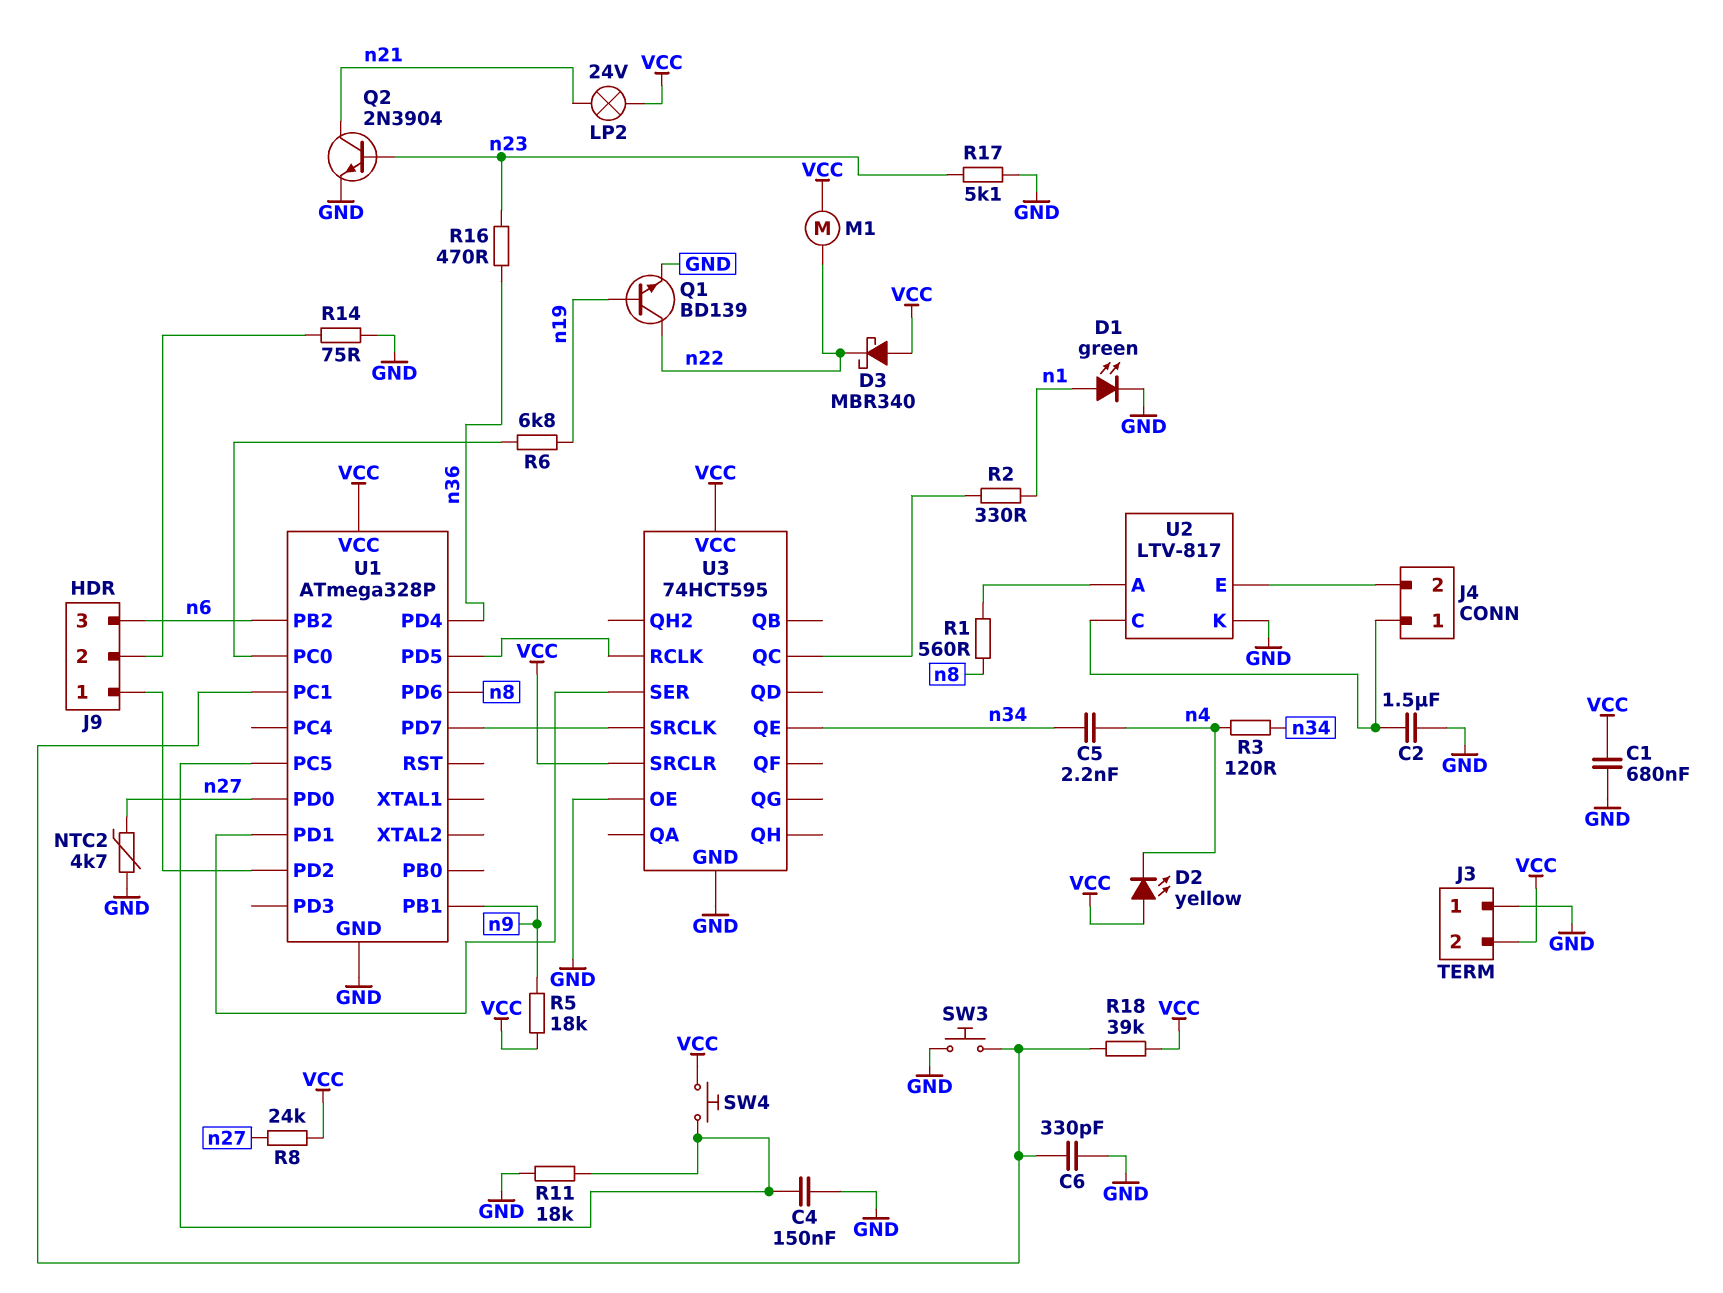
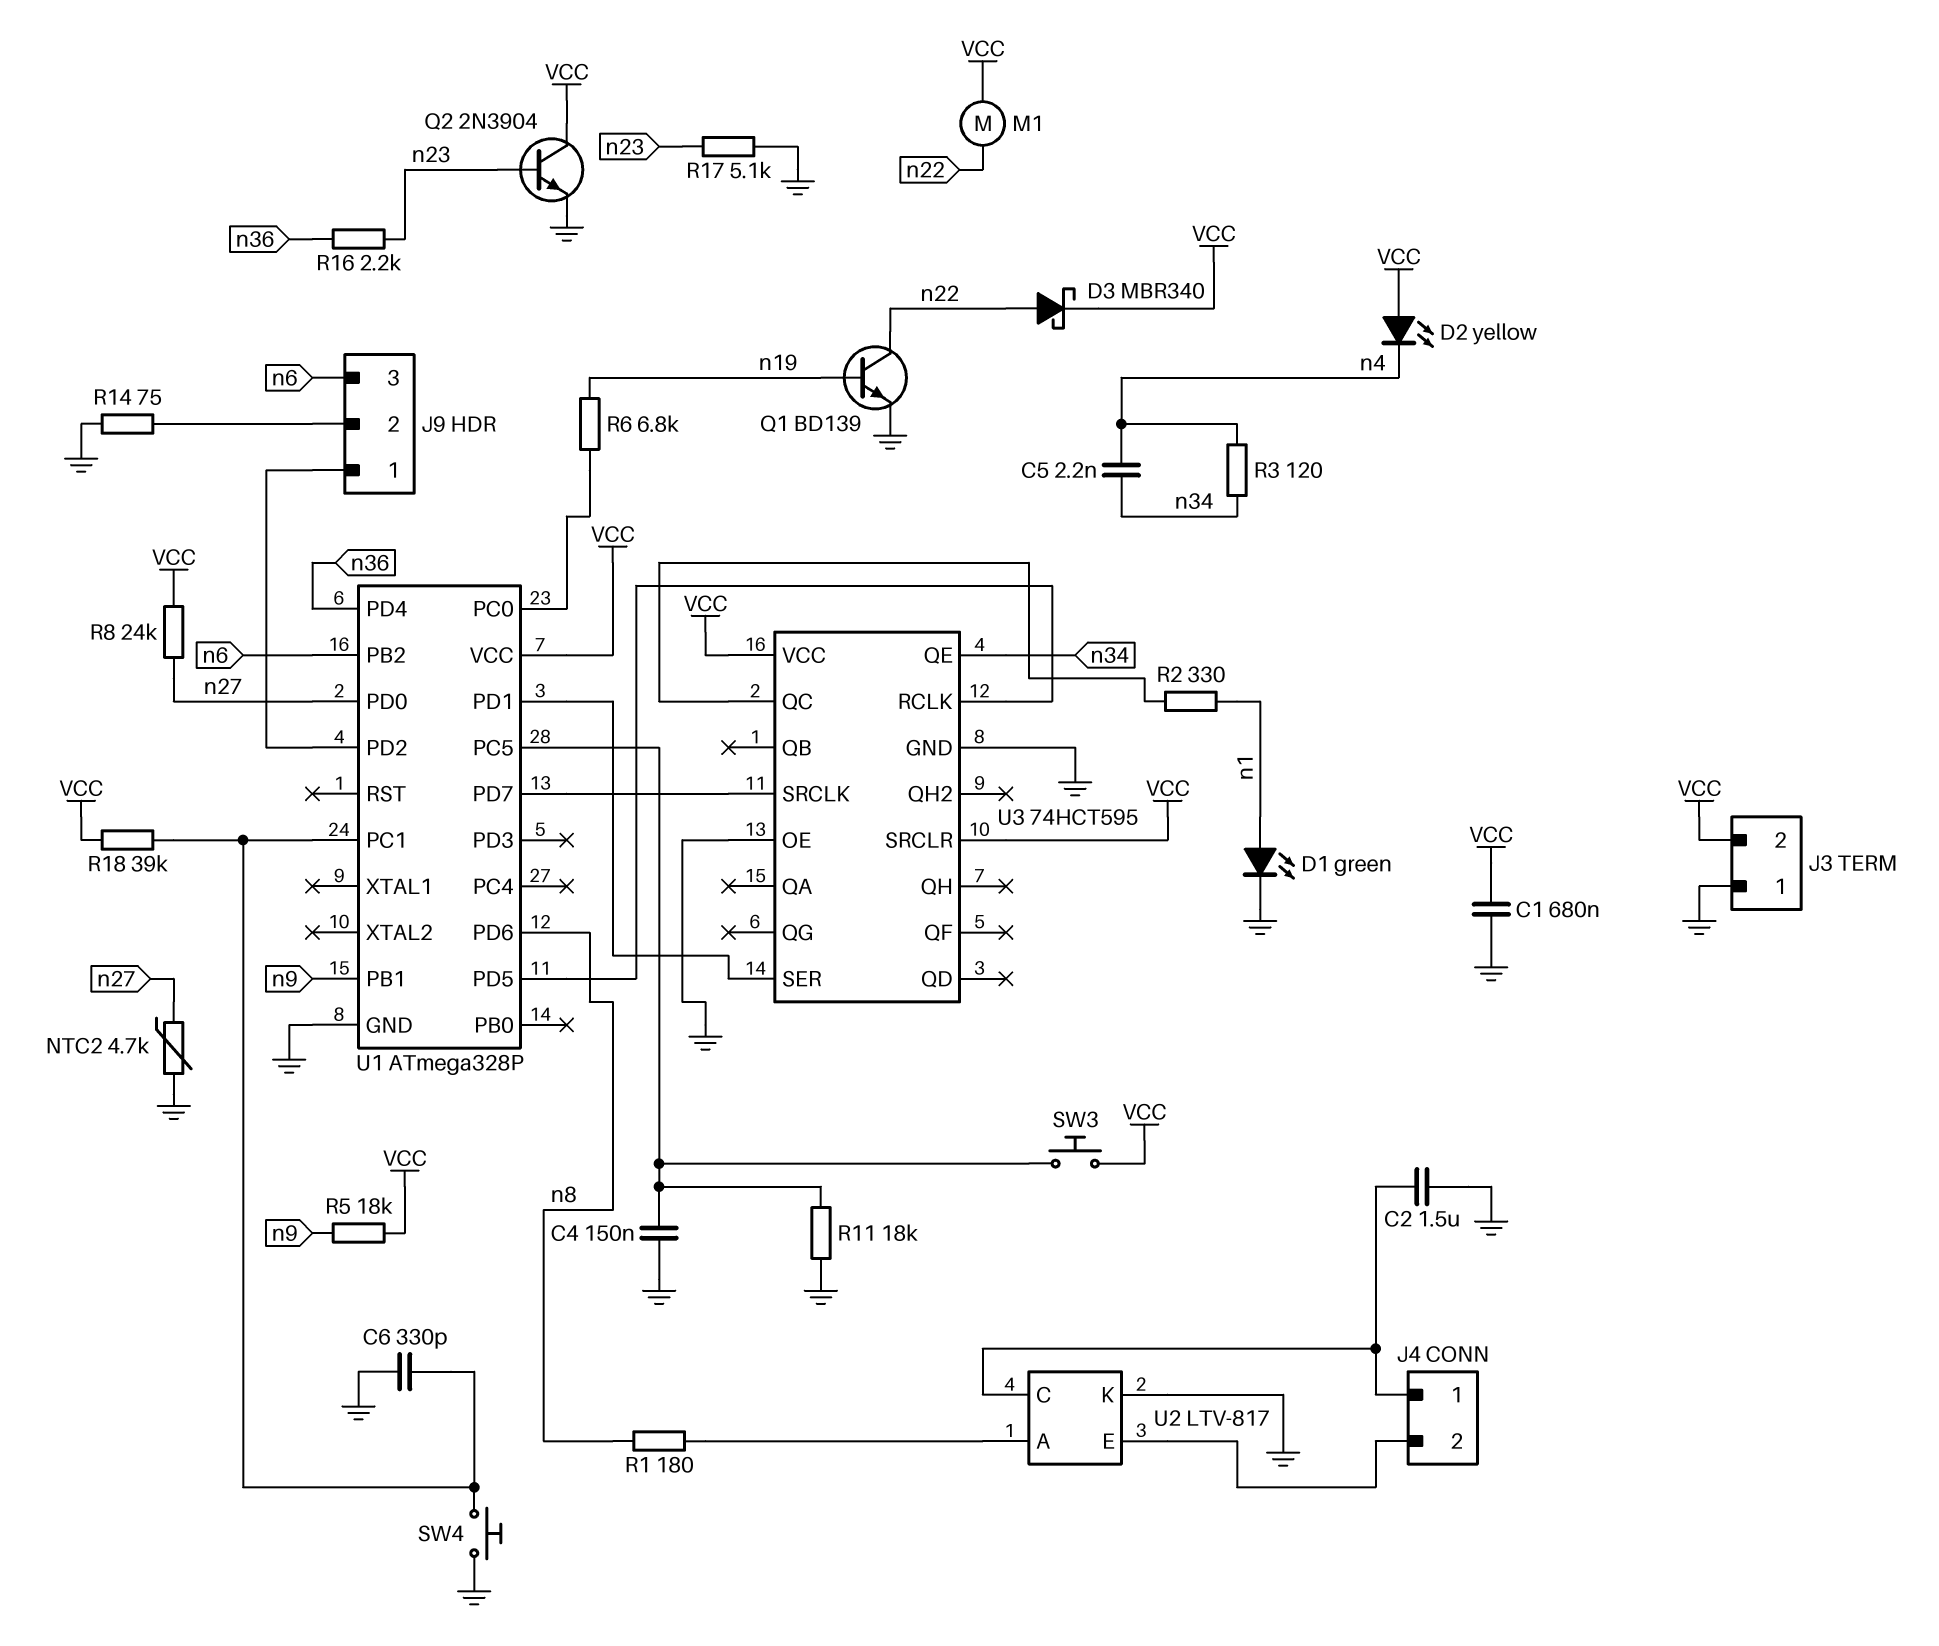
D3: schottky MBR340 (A VCC, K n22) -> schottky MBR340 (A n22, K VCC)
LP2: lamp 24V (VCC, n21) -> none
Q2: NPN 2N3904 (B n23, C n21, E GND) -> NPN 2N3904 (B n23, C VCC, E GND)
R1: 560 (U2/A, n8) -> 180 (U2/A, n8)
R16: 470 (n23, n36) -> 2.2k (n23, n36)
SW3: button (GND, U1/PC1) -> button (U1/PC5, VCC)
SW4: button (U1/PC5, VCC) -> button (GND, U1/PC1)

